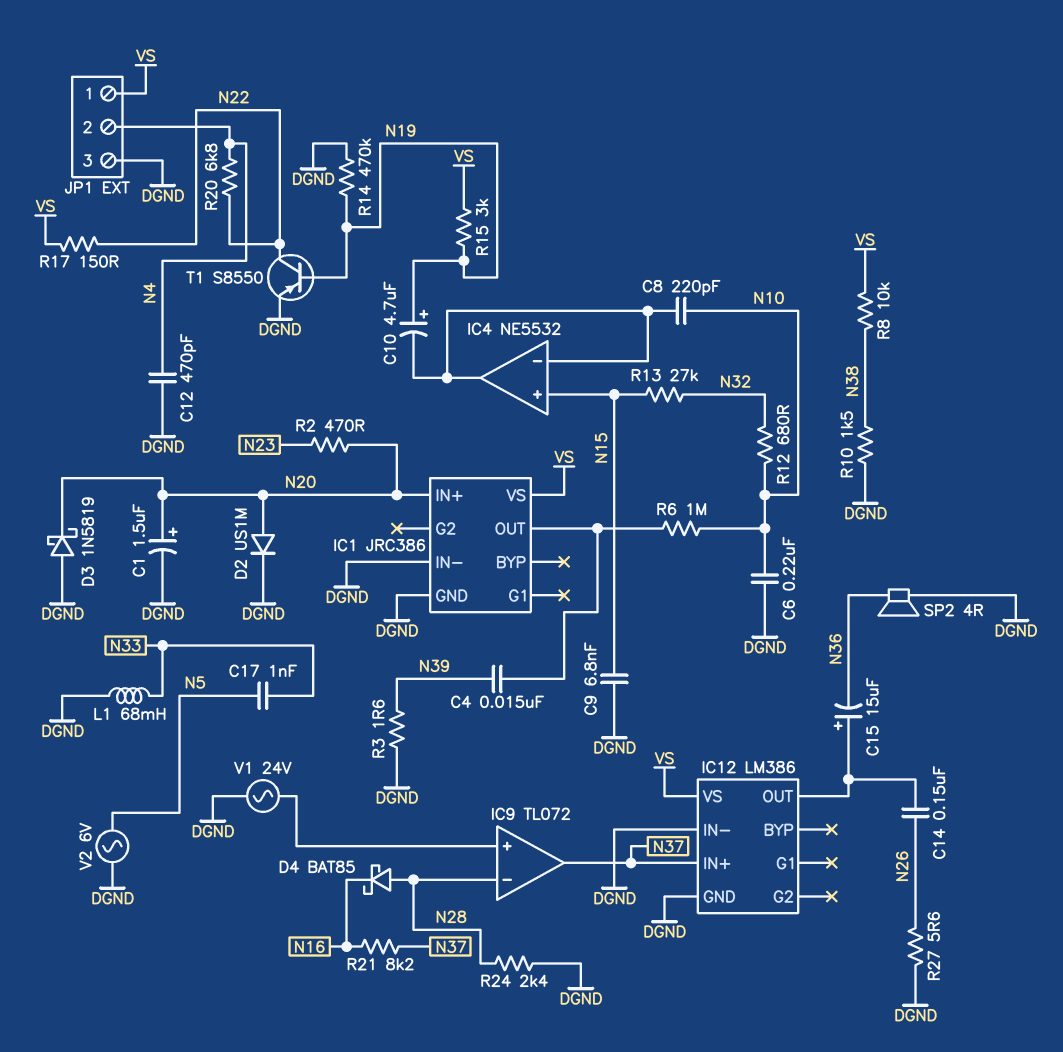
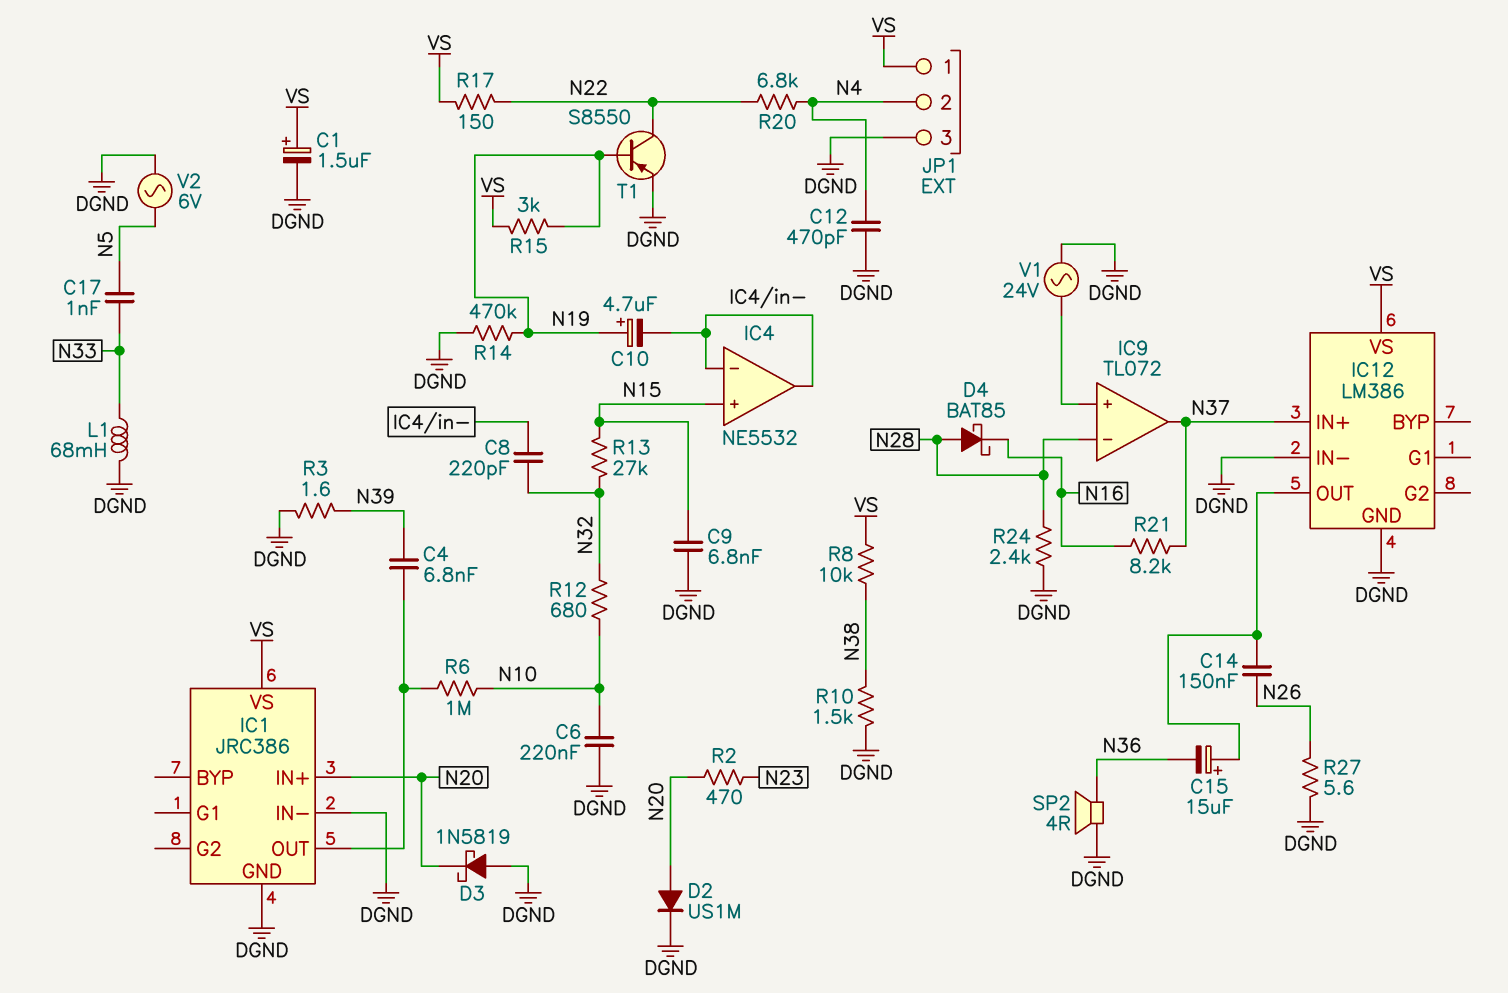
C1: 1.5uF (plus N20, minus DGND) -> 1.5uF (plus VS, minus DGND)
C4: 15nF (IC1/OUT, N39) -> 6.8nF (IC1/OUT, N39)
C8: 220pF (IC4/in-, N10) -> 220pF (IC4/in-, N32)

